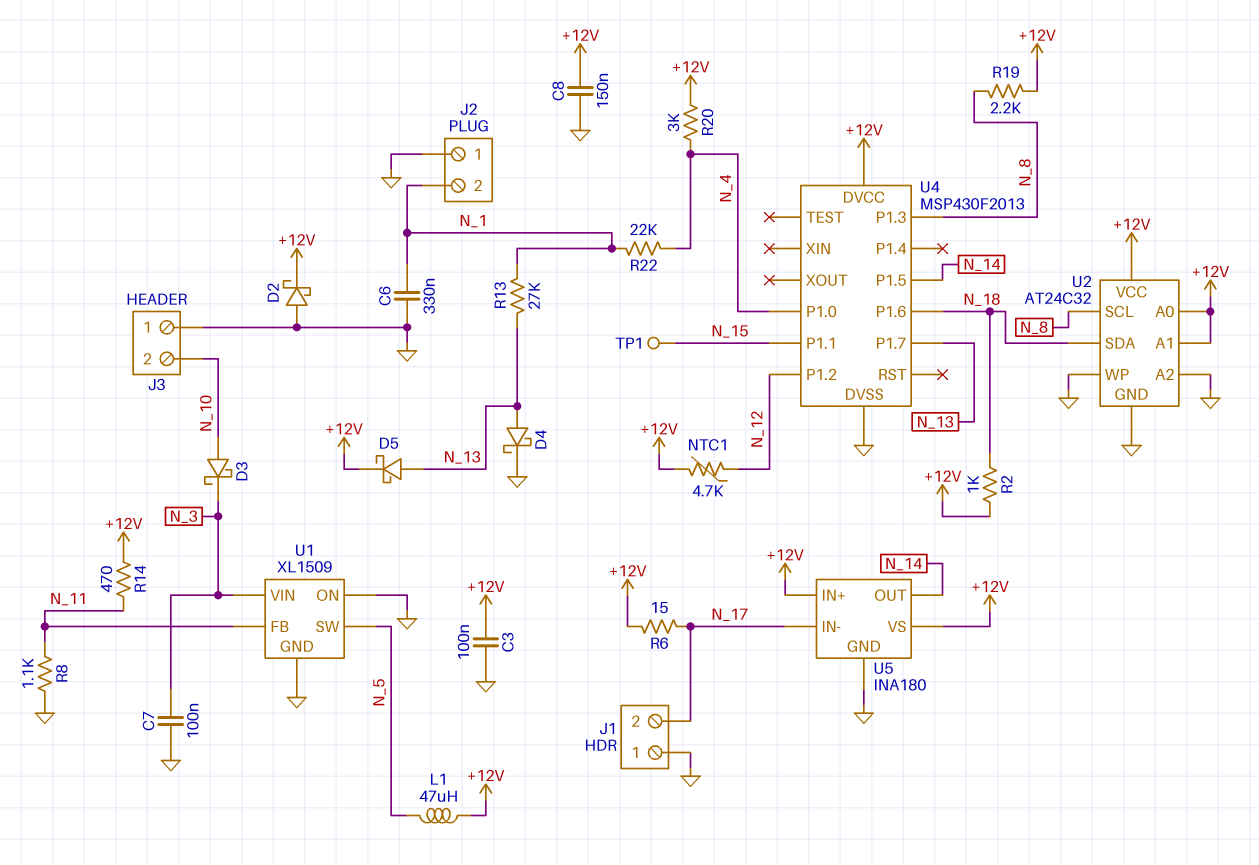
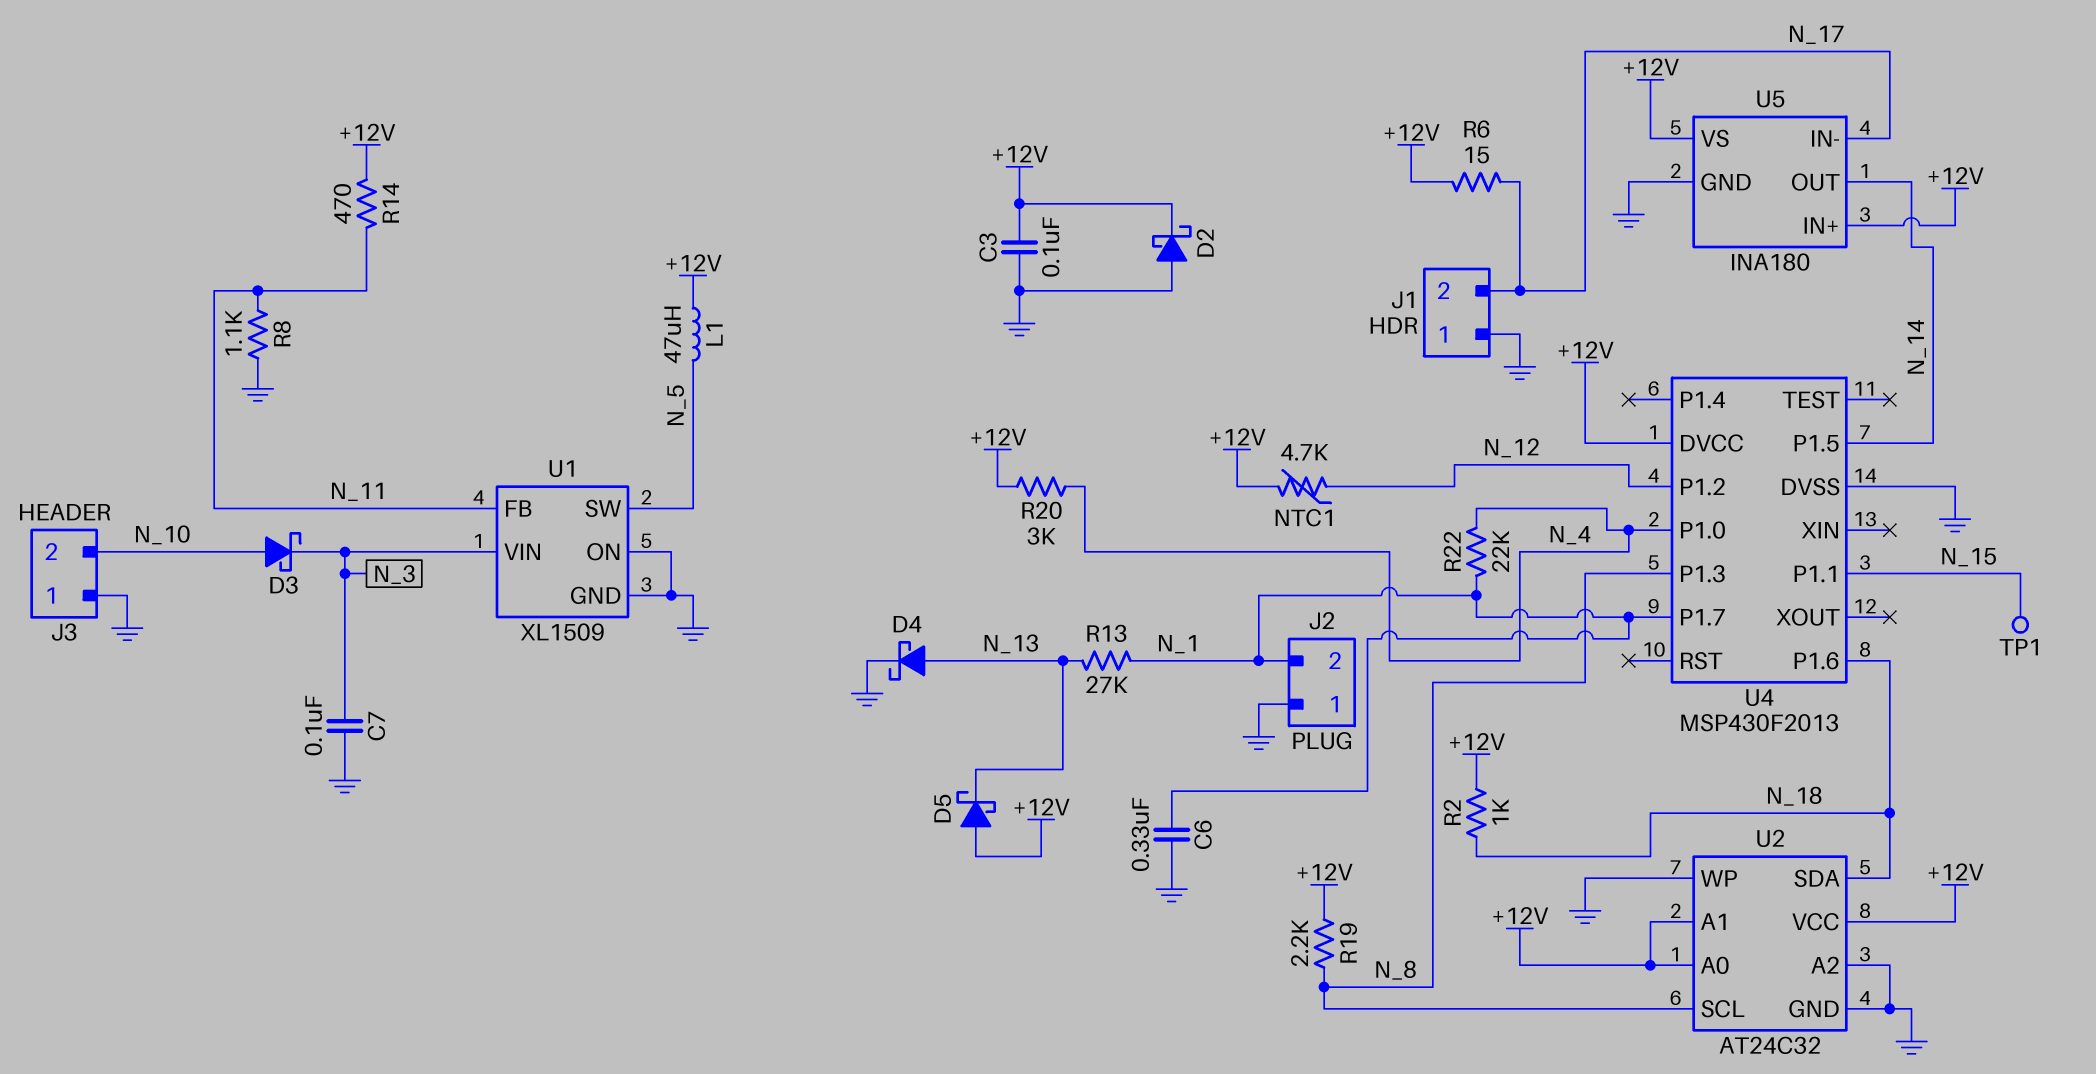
C8: 150nF (+12V, GND) -> none
D5: schottky (A N_13, K +12V) -> schottky (A +12V, K N_13)
U4 pin P1.7: N_13 -> N_1

